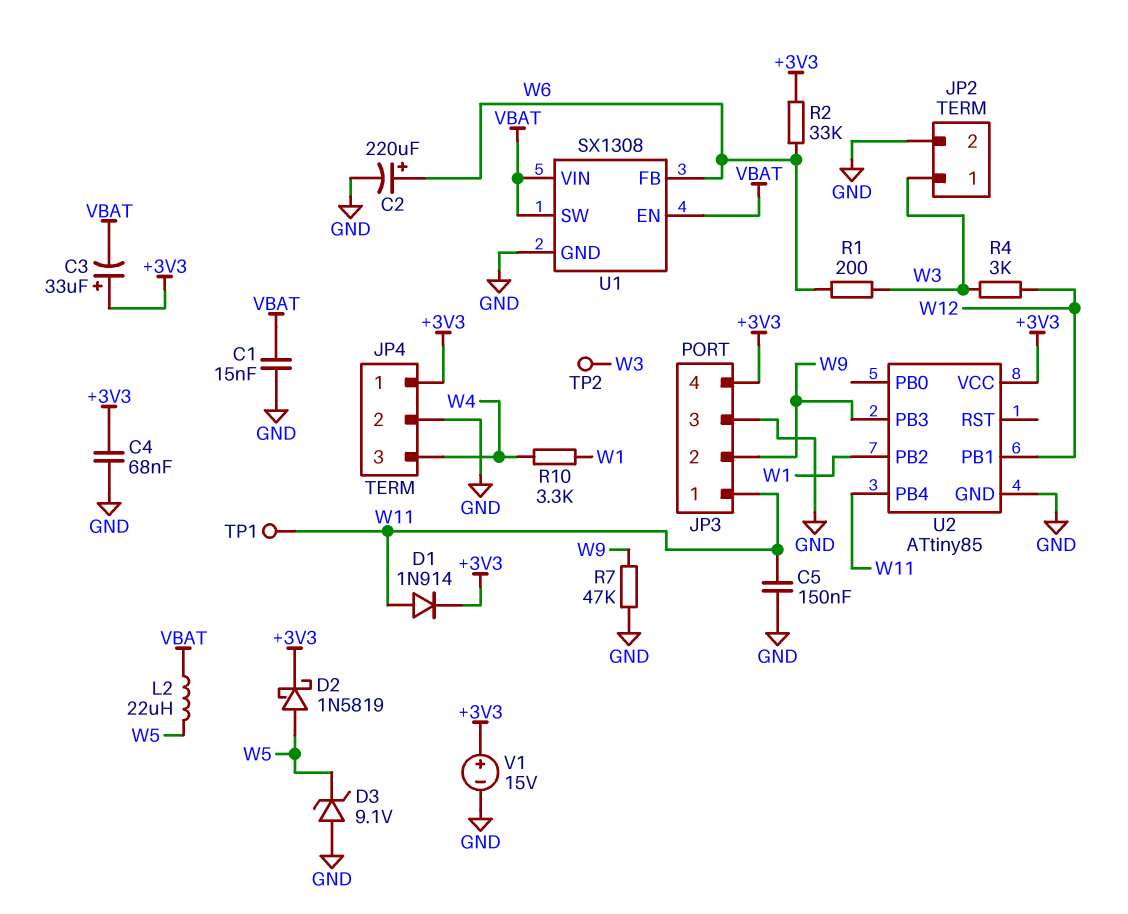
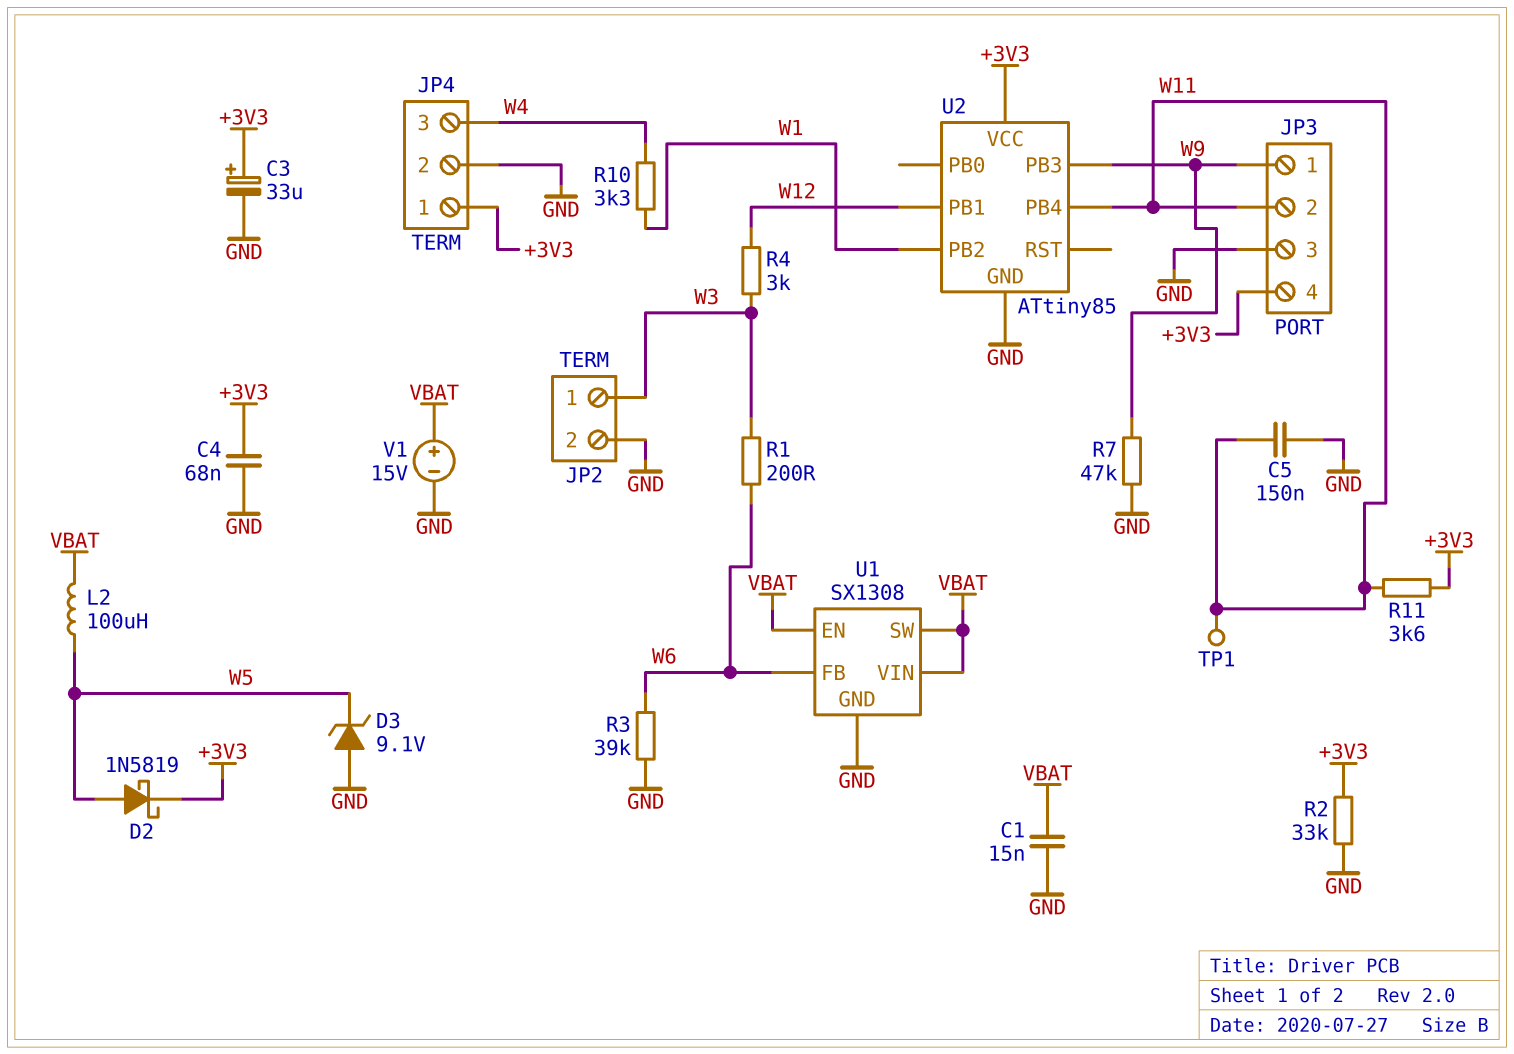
C2: 220uF (plus W6, minus GND) -> none
C3: 33uF (plus +3V3, minus VBAT) -> 33uF (plus +3V3, minus GND)
D1: diode 1N914 (A W11, K +3V3) -> none
JP3 pin 1: W11 -> W9
JP3 pin 2: W9 -> W11
L2: 22uH (VBAT, W5) -> 100uH (VBAT, W5)
R2: 33k (+3V3, W6) -> 33k (+3V3, GND)
R3: none -> 39k (GND, W6)
R11: none -> 3.6k (+3V3, W11)
TP2: test point (W3) -> none
V1: 15V (plus +3V3, minus GND) -> 15V (plus VBAT, minus GND)

